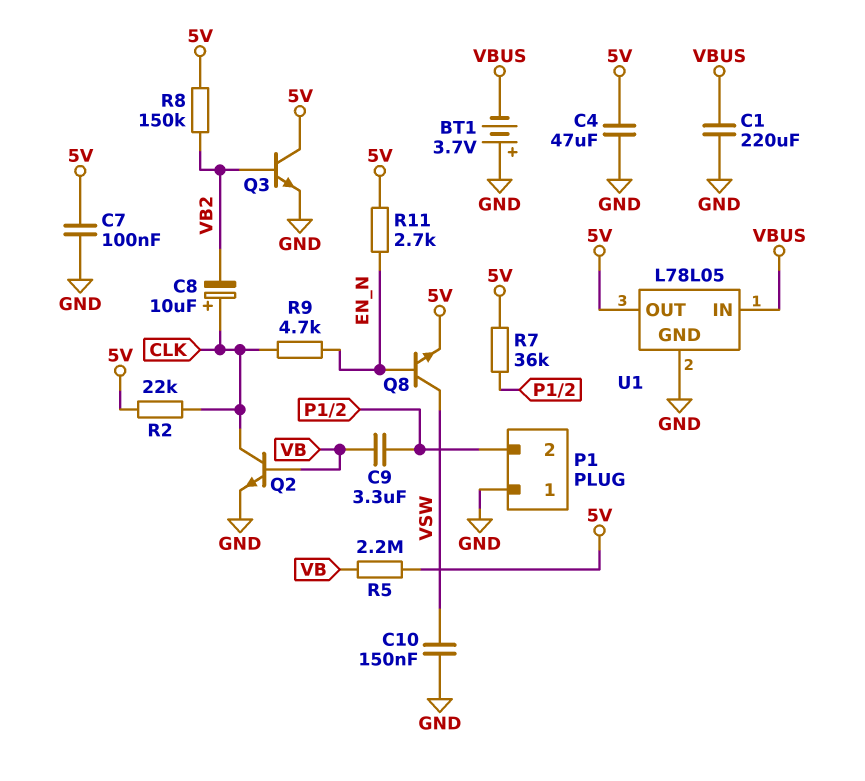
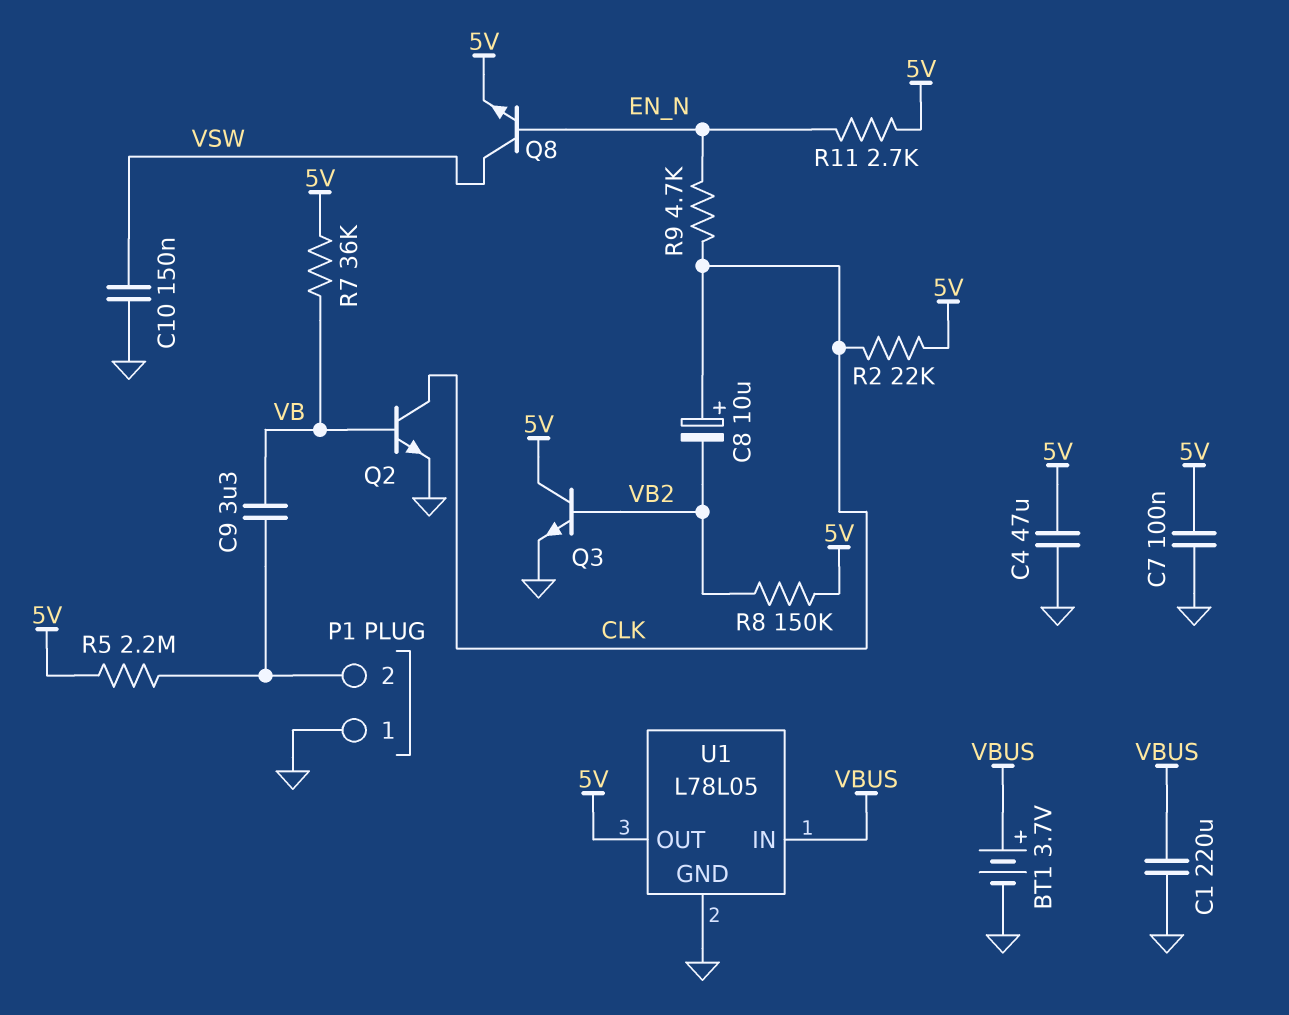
BT1: 3.7V (plus GND, minus VBUS) -> 3.7V (plus VBUS, minus GND)
R5: 2.2M (5V, VB) -> 2.2M (5V, P1/2)
R7: 36k (5V, P1/2) -> 36k (5V, VB)

